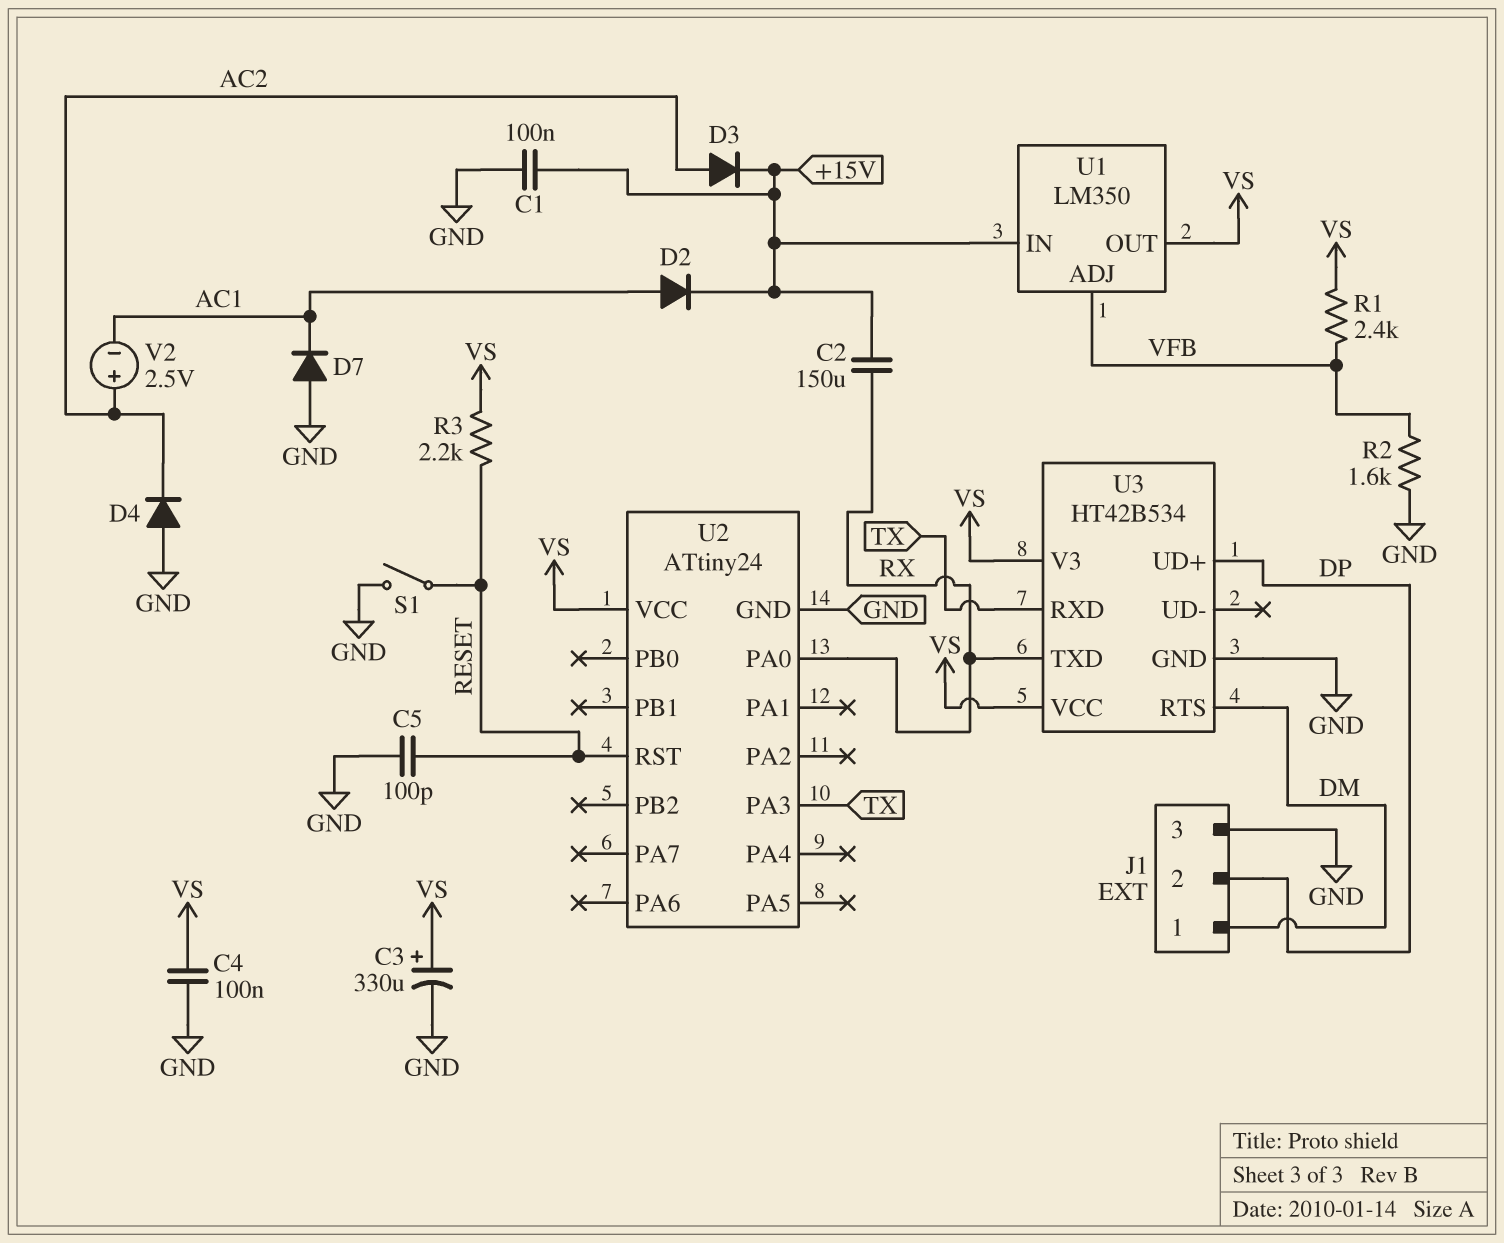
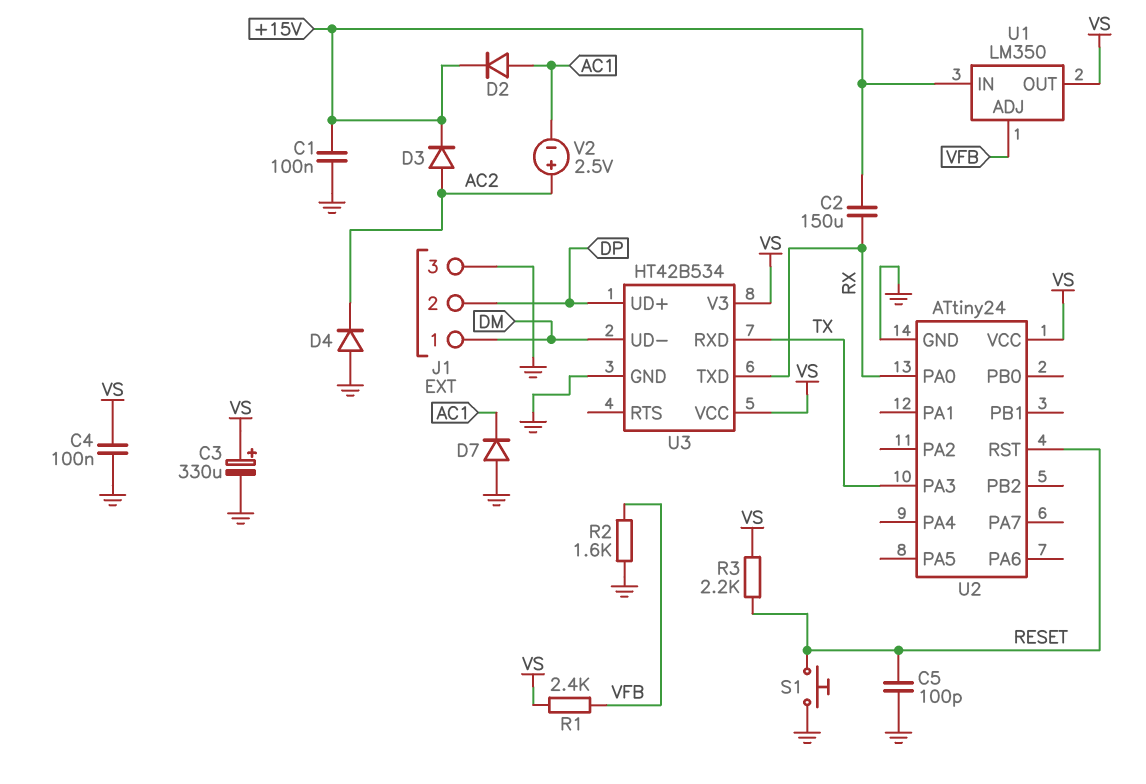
S1: switch (GND, RESET) -> button (GND, RESET)
U3 pin RTS: DM -> none
U3 pin UD-: none -> DM

